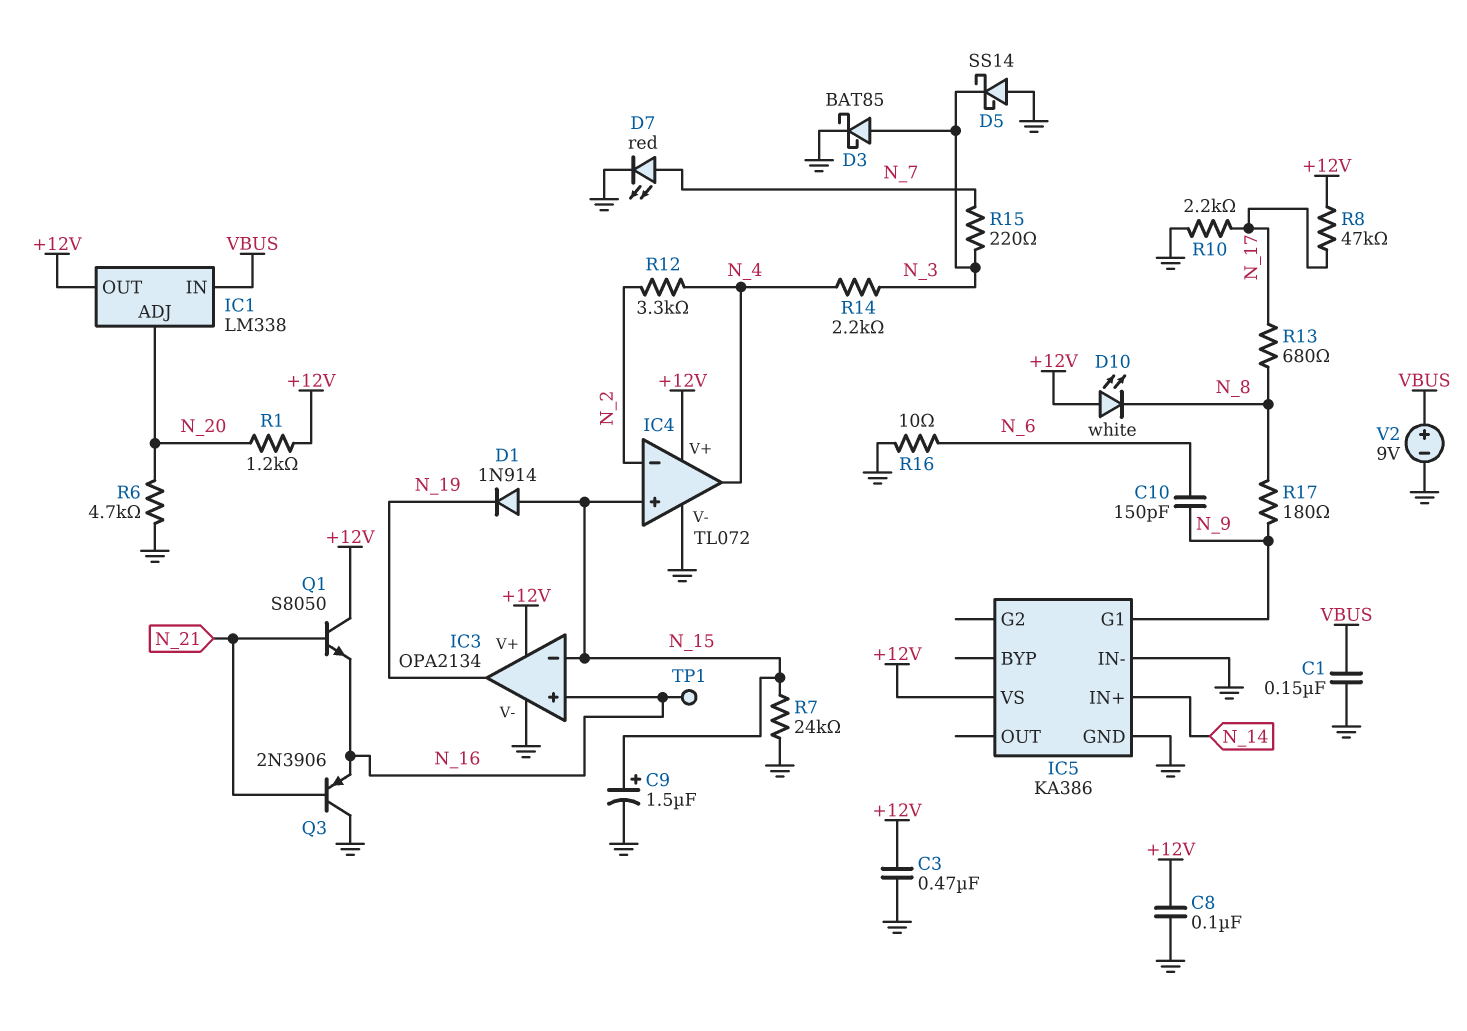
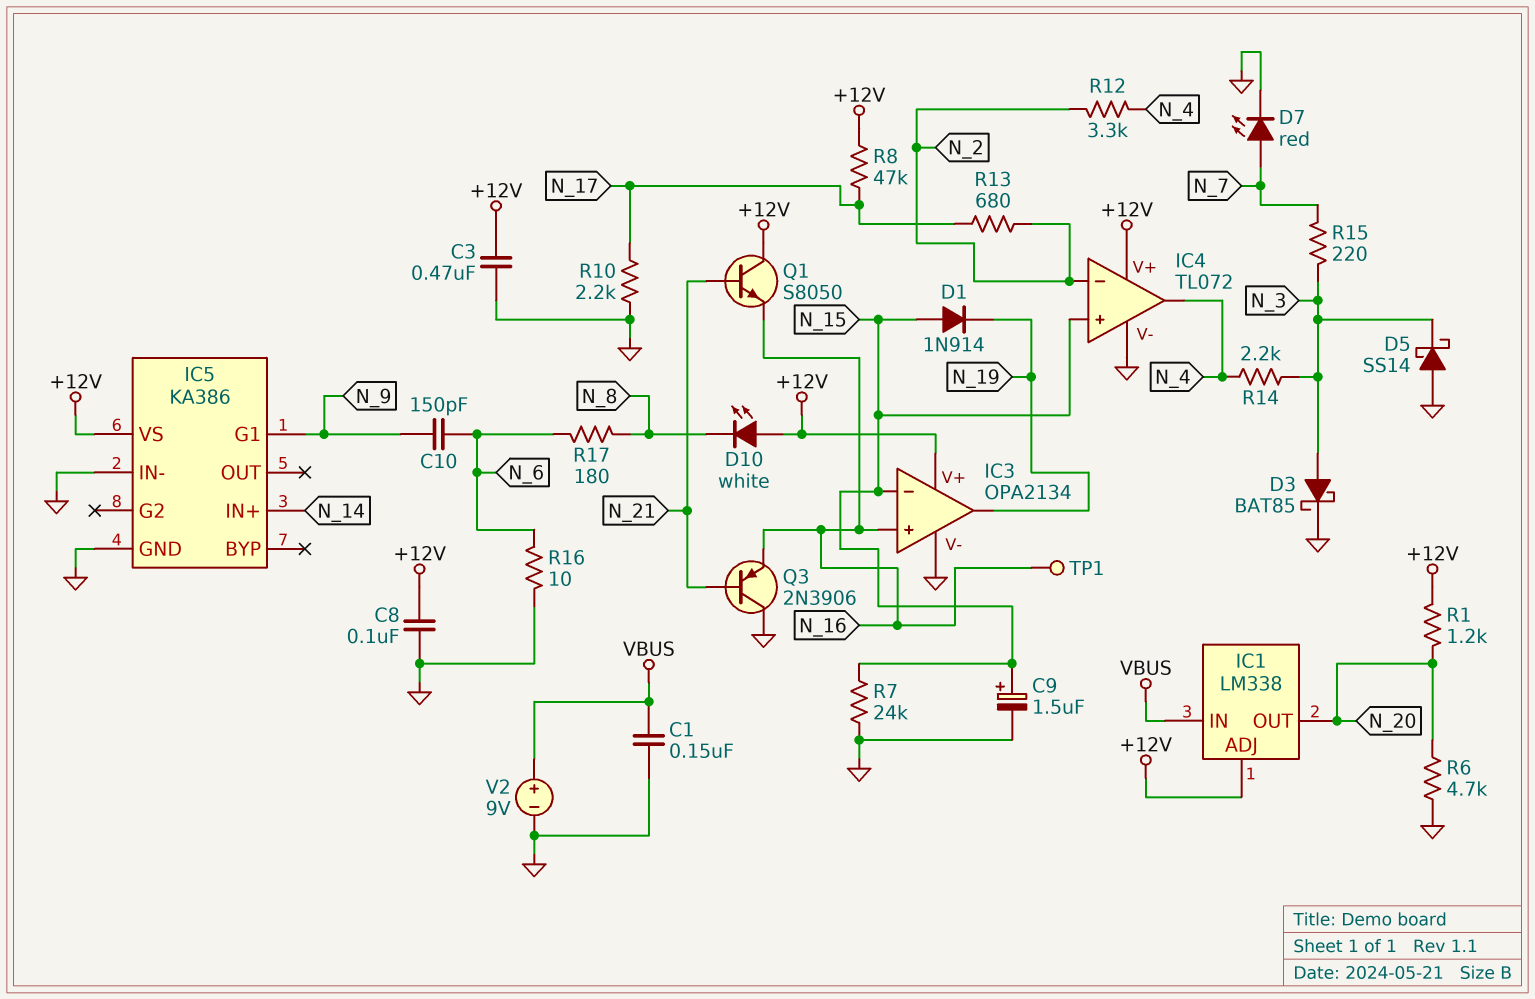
IC1 pin ADJ: N_20 -> +12V
IC1 pin OUT: +12V -> N_20
R13: 680 (N_8, N_17) -> 680 (N_2, N_17)
R17: 180 (N_8, N_9) -> 180 (N_6, N_8)

